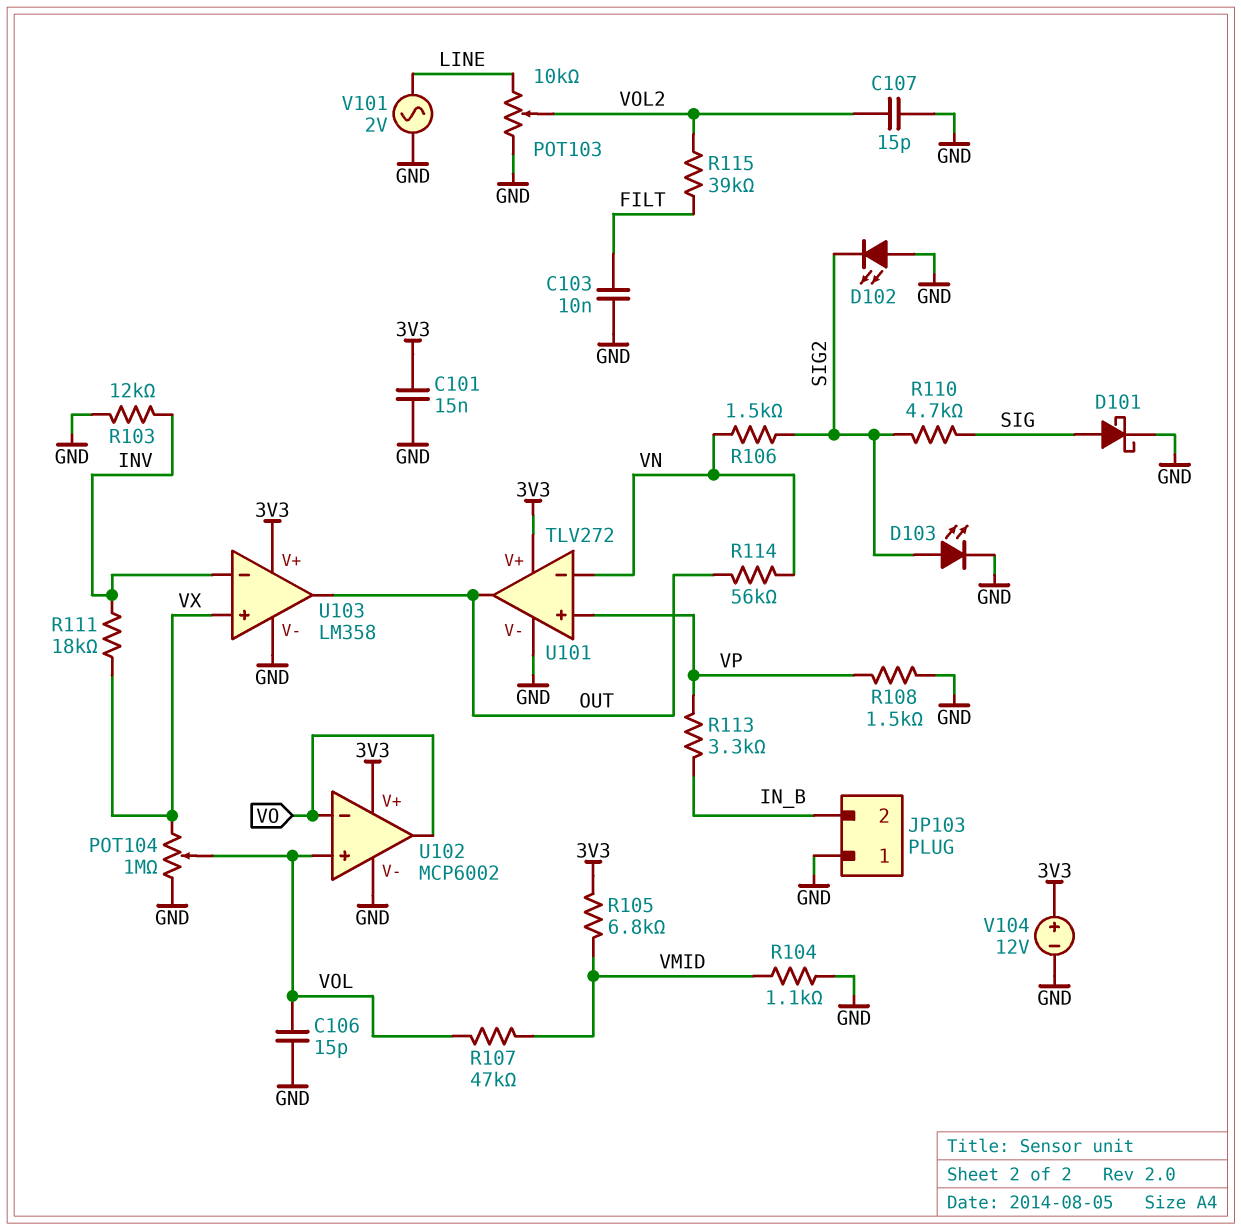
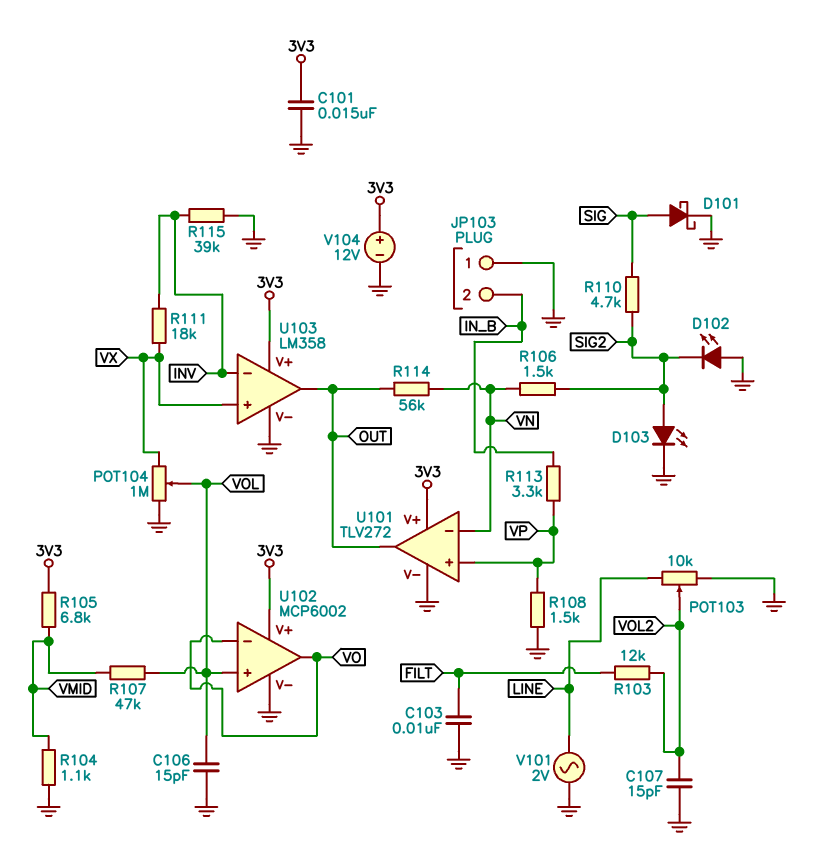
R103: 12k (GND, INV) -> 12k (FILT, VOL2)
R115: 39k (FILT, VOL2) -> 39k (GND, INV)

